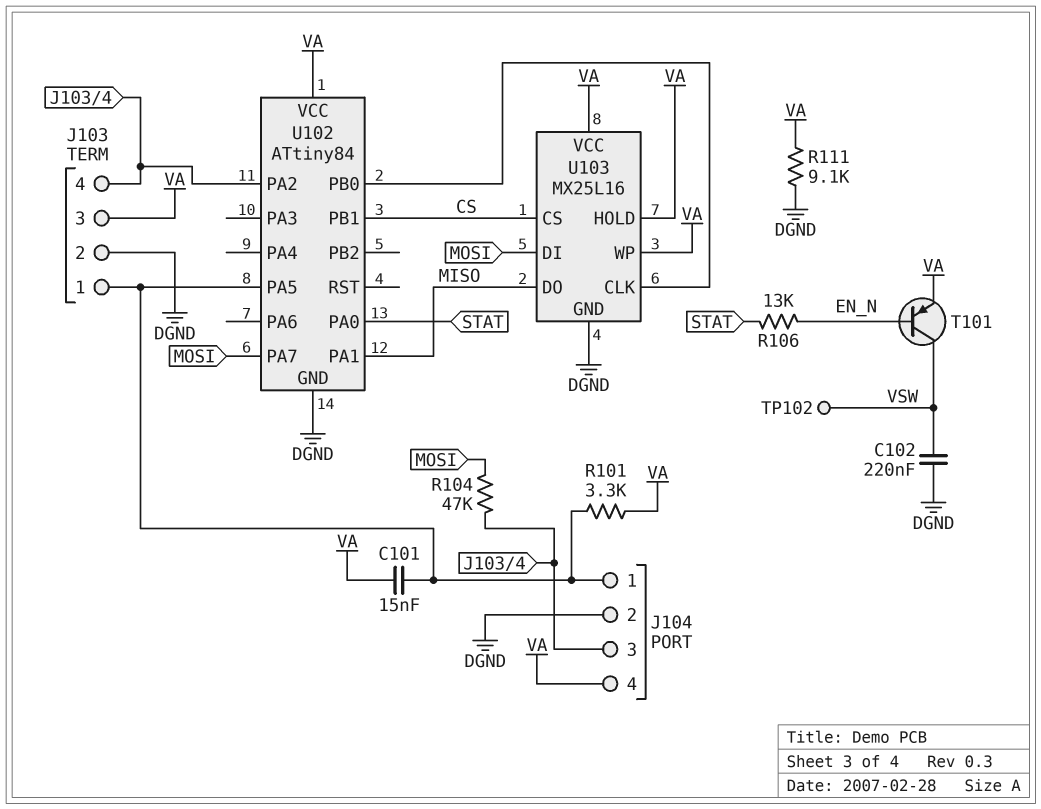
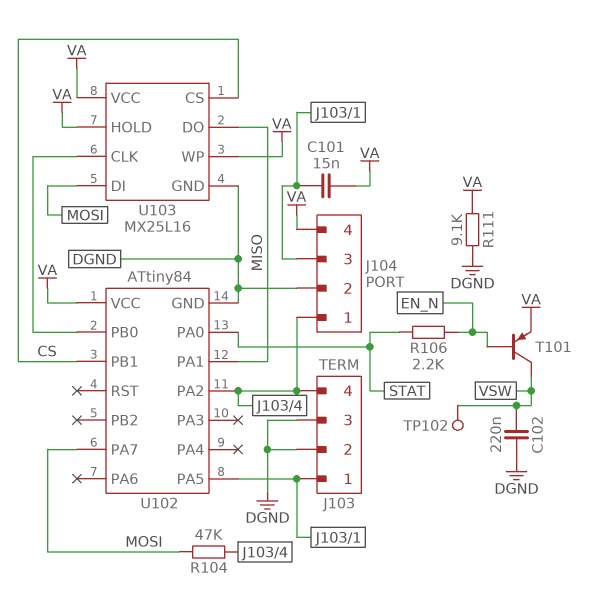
J103 pin 3: VA -> DGND
J104 pin 1: J103/1 -> J103/4
J104 pin 3: J103/4 -> J103/1
R101: 3.3k (J103/1, VA) -> none
R106: 13k (EN_N, STAT) -> 2.2k (EN_N, STAT)

